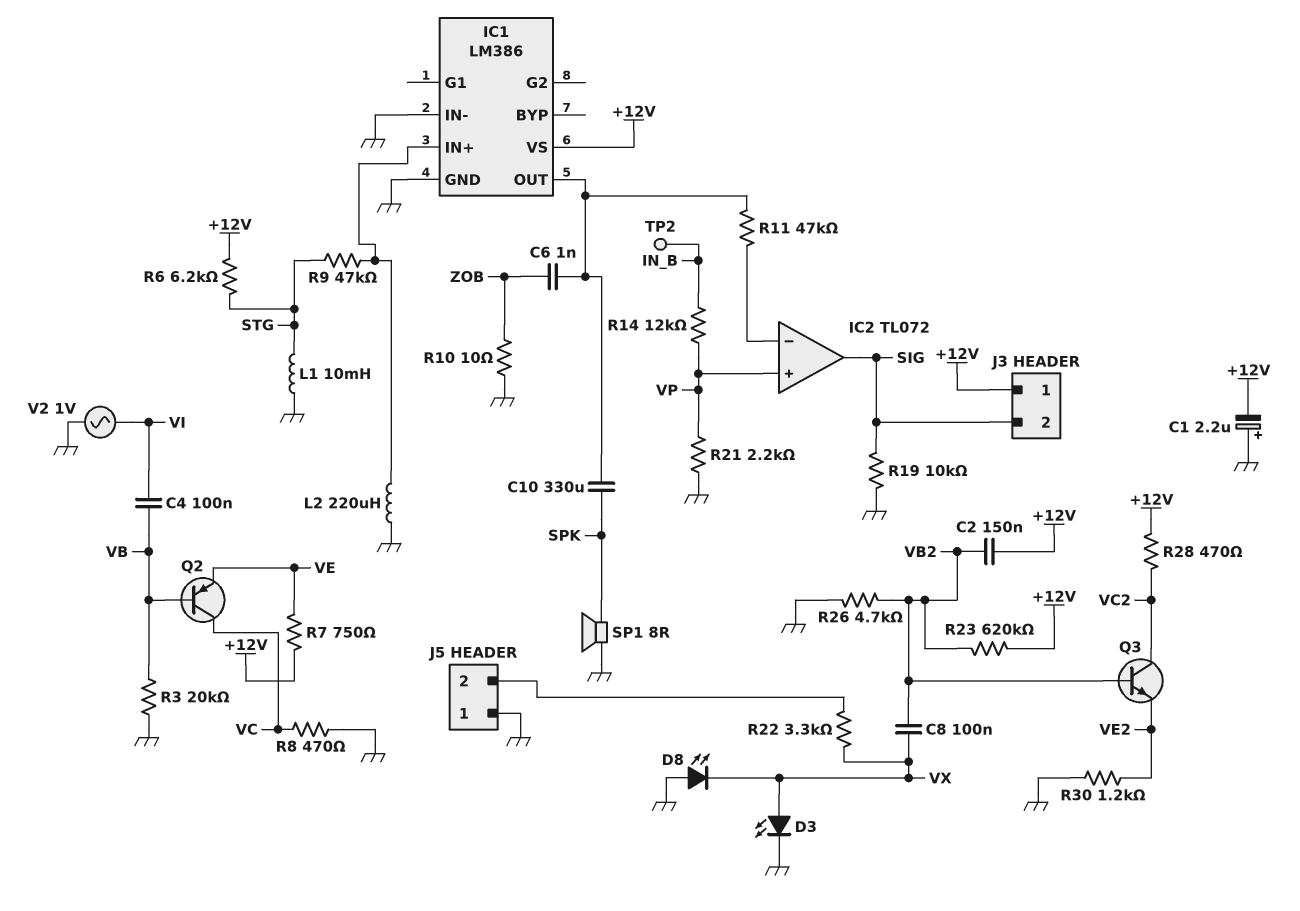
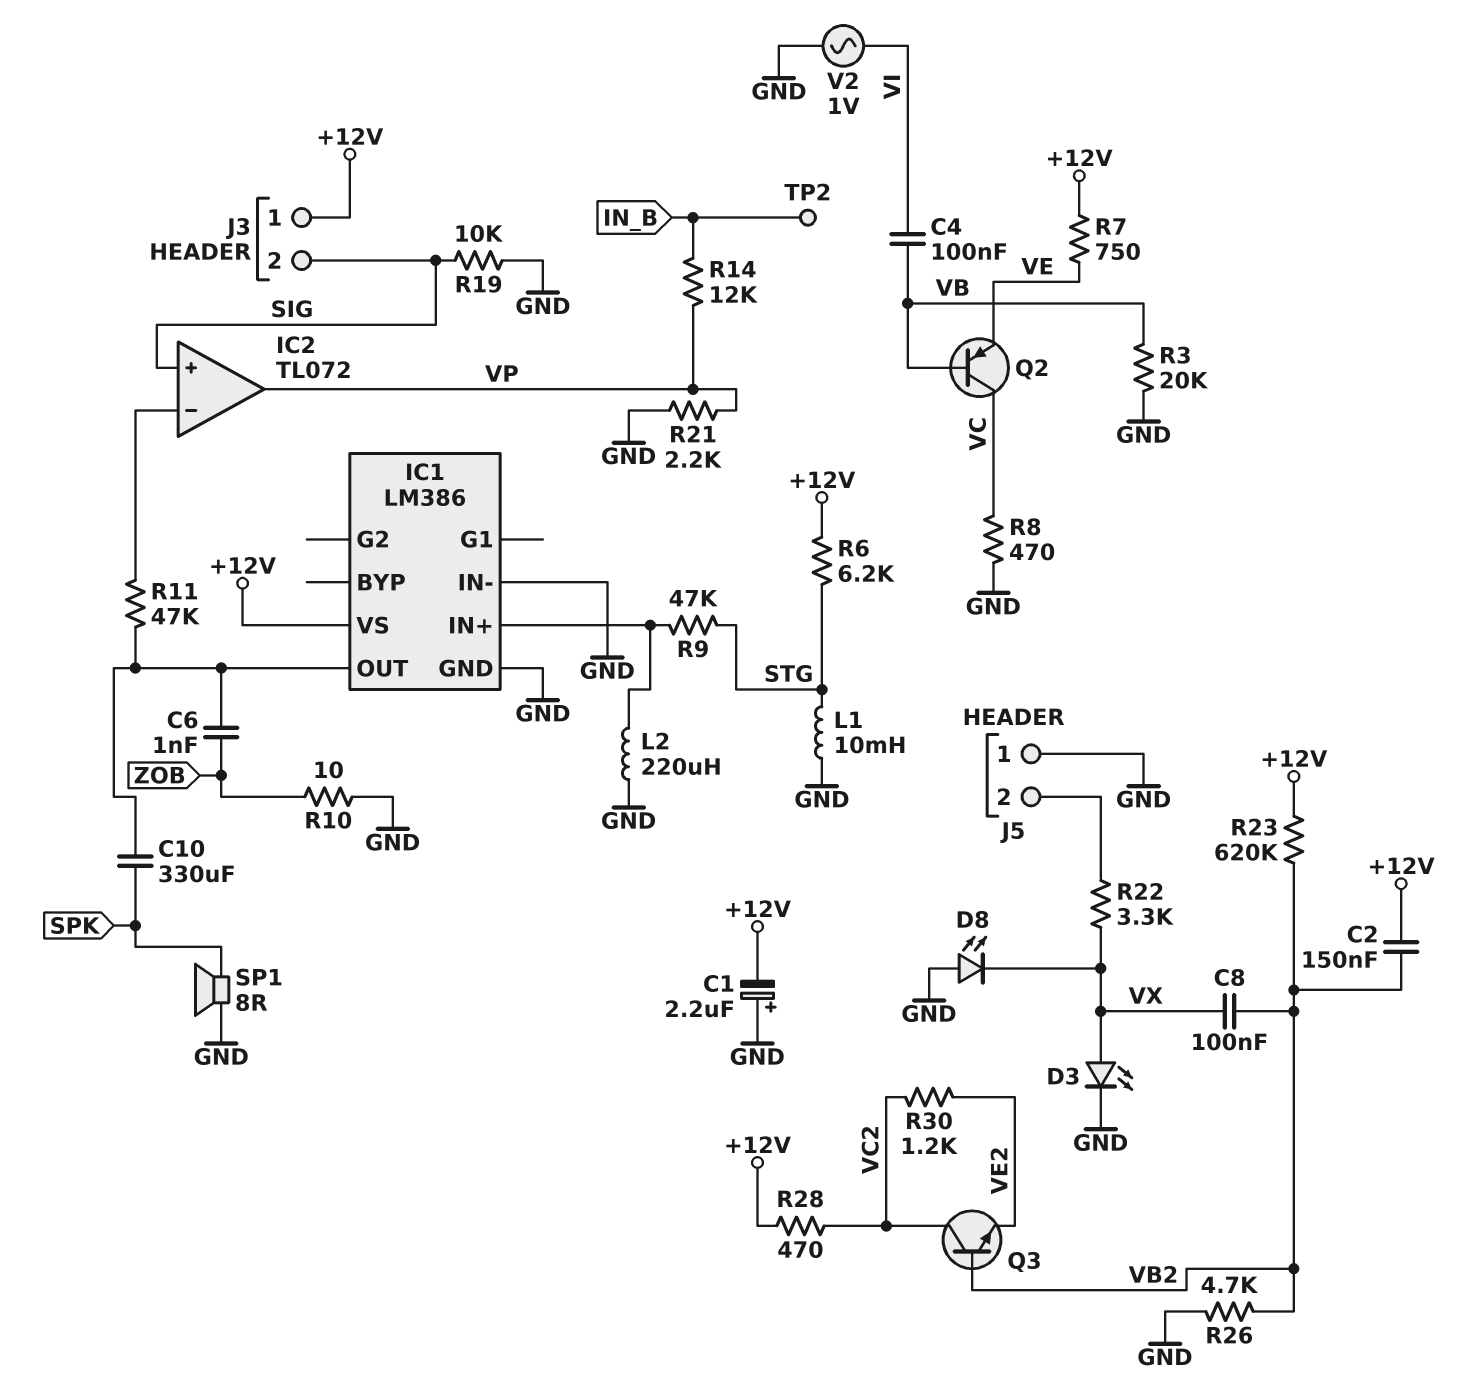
IC2 pin in+: VP -> SIG
IC2 pin out: SIG -> VP
R30: 1.2k (GND, VE2) -> 1.2k (VC2, VE2)

